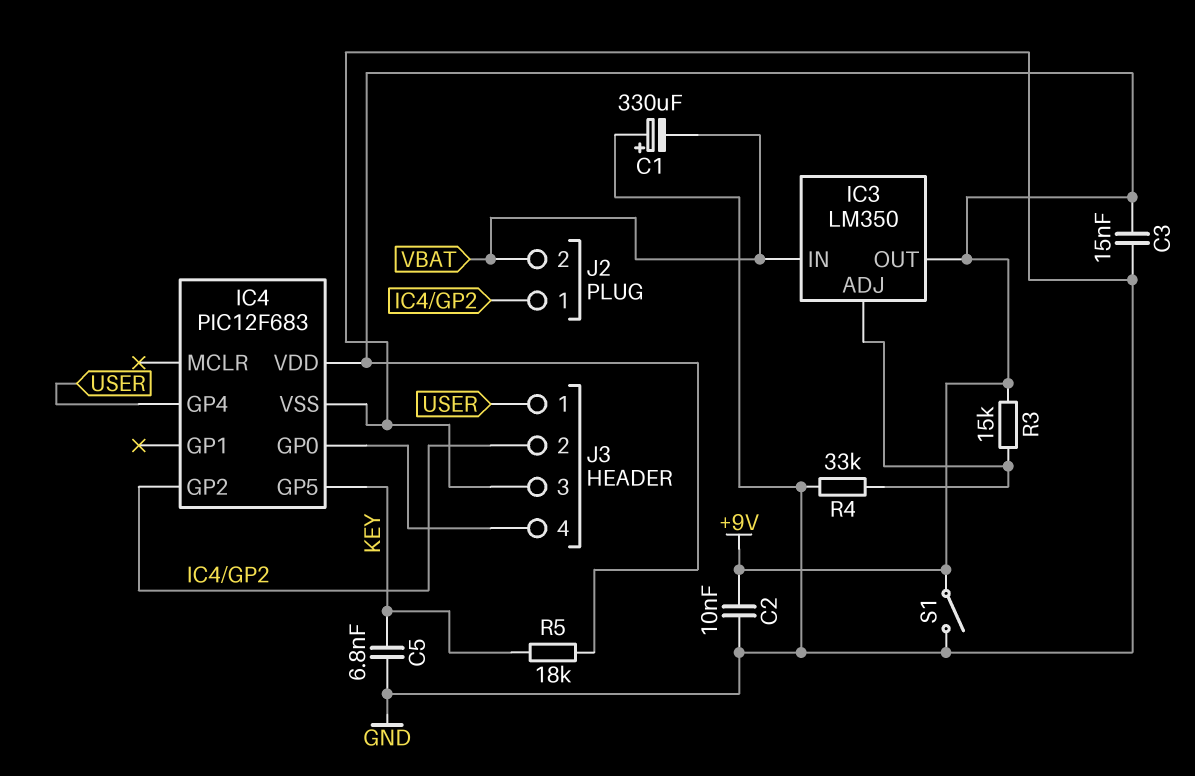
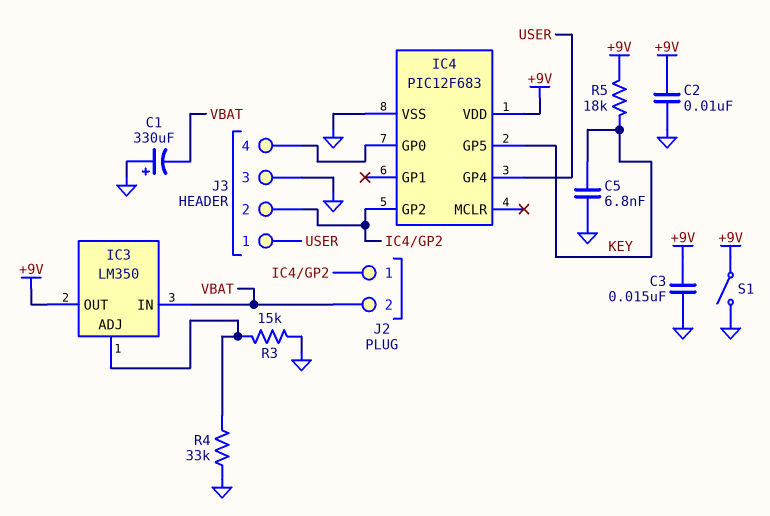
R3: 15k (+9V, IC3/ADJ) -> 15k (GND, IC3/ADJ)

